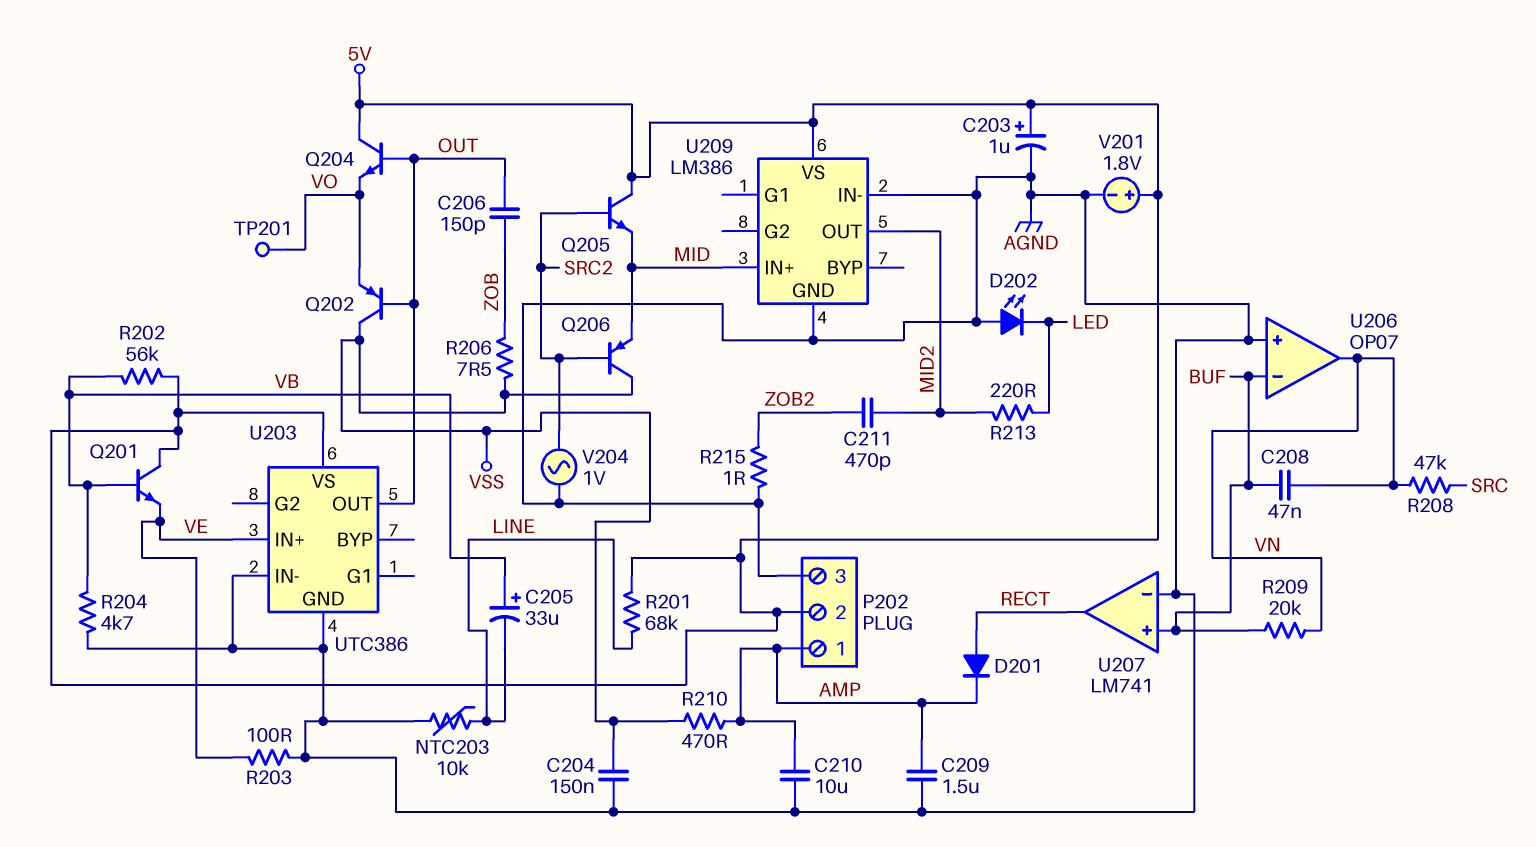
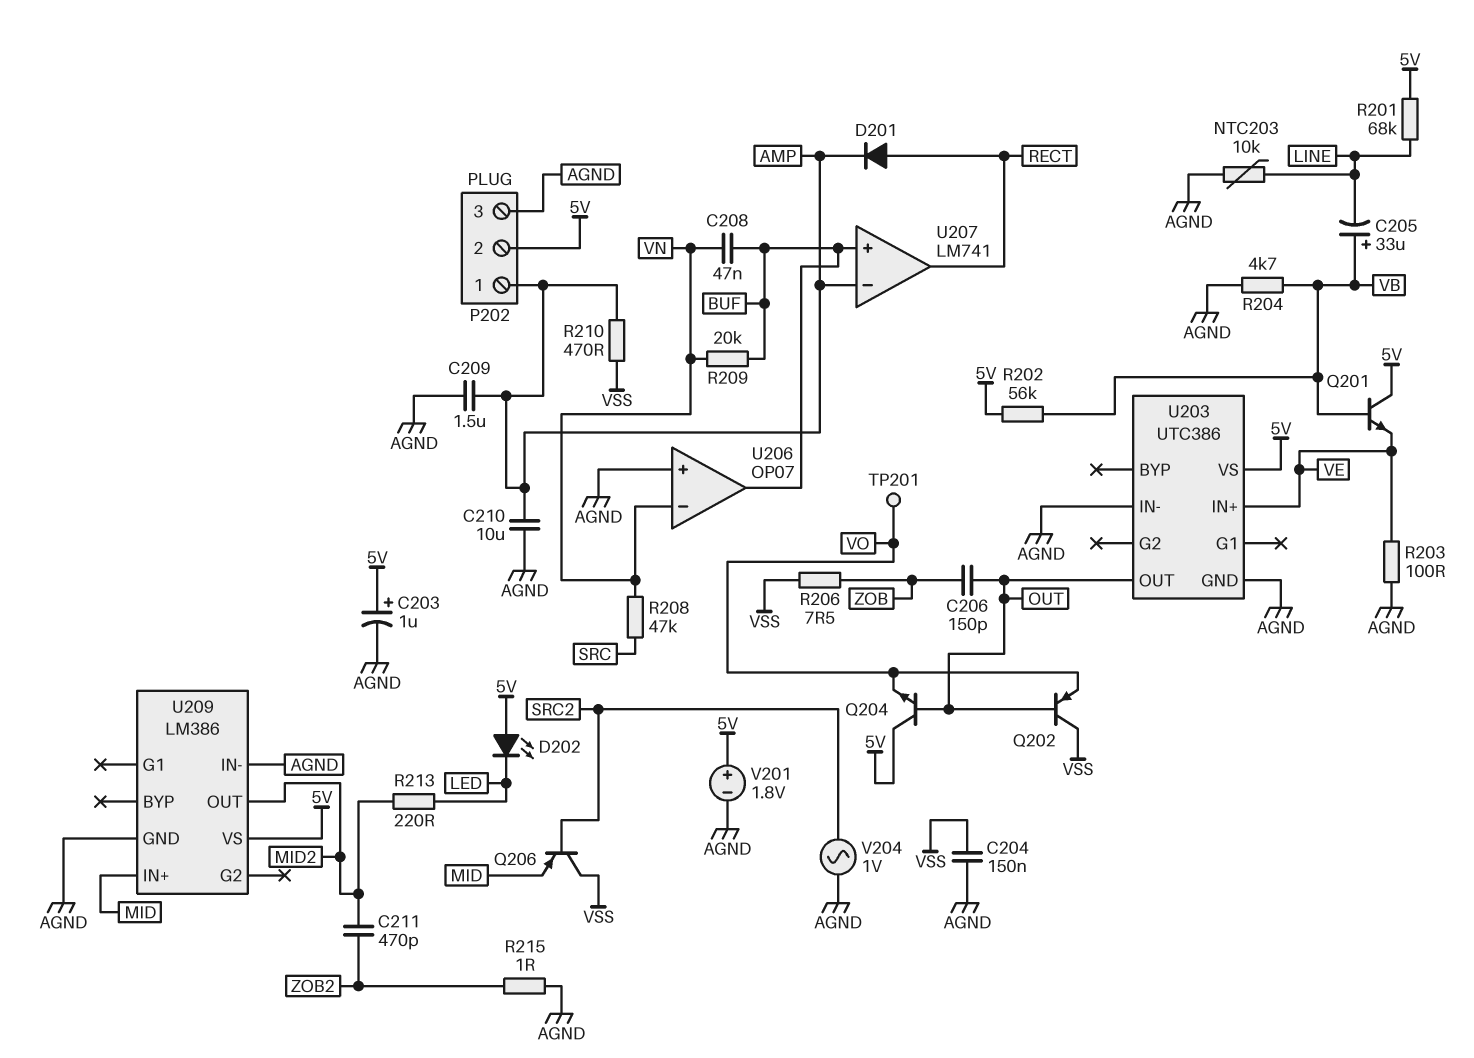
D202: LED (A AGND, K LED) -> LED (A 5V, K LED)
Q205: NPN (B SRC2, C 5V, E MID) -> none
U206 pin in-: BUF -> VN
U206 pin out: VN -> BUF
U207 pin in-: AGND -> AMP

